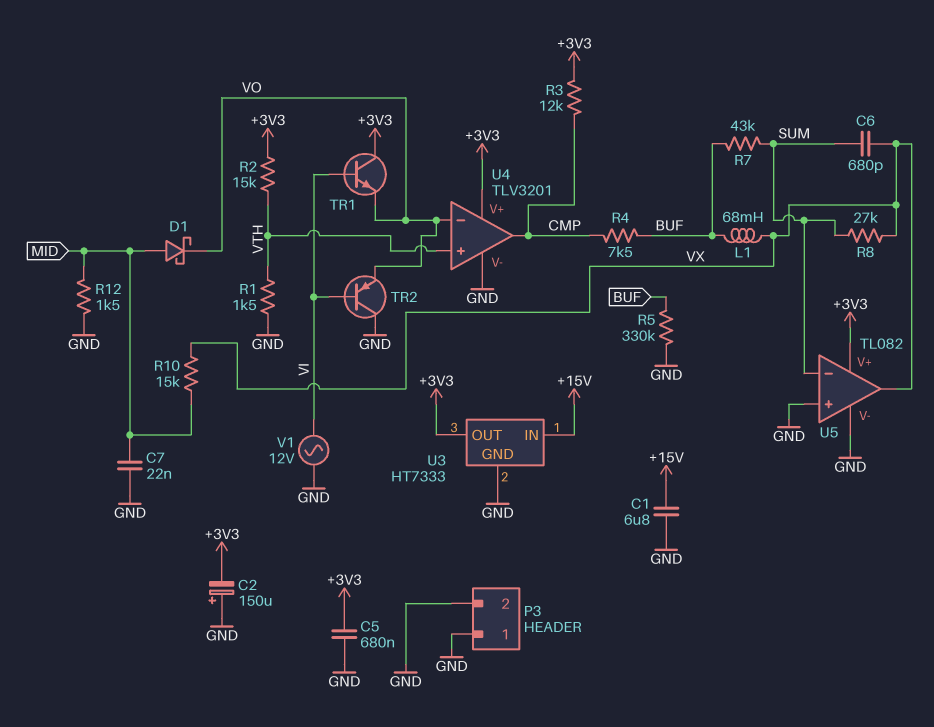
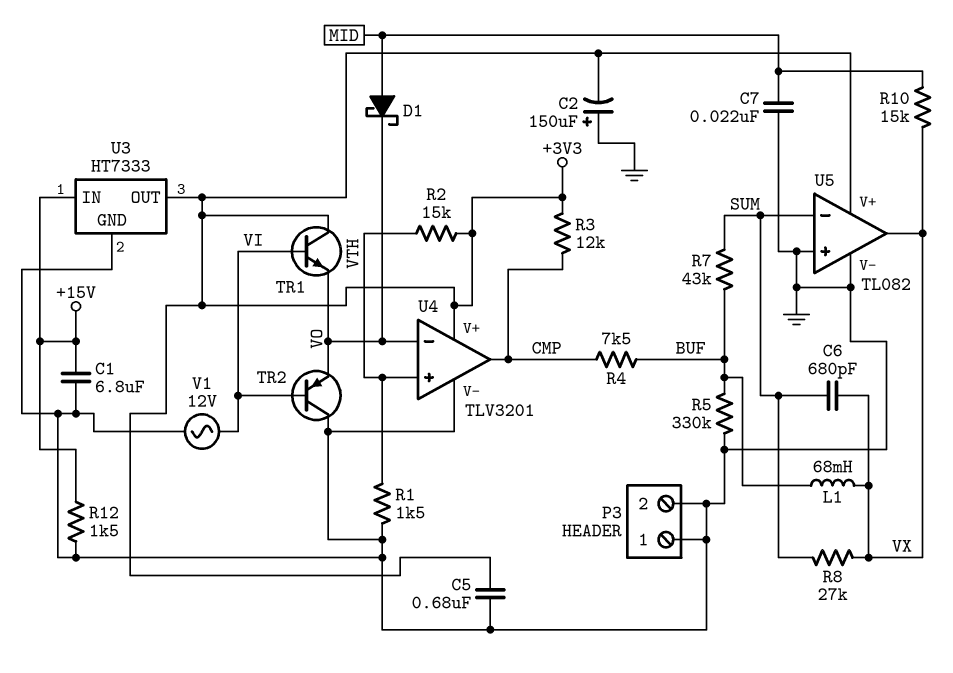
R12: 1.5k (GND, MID) -> 1.5k (+15V, GND)

